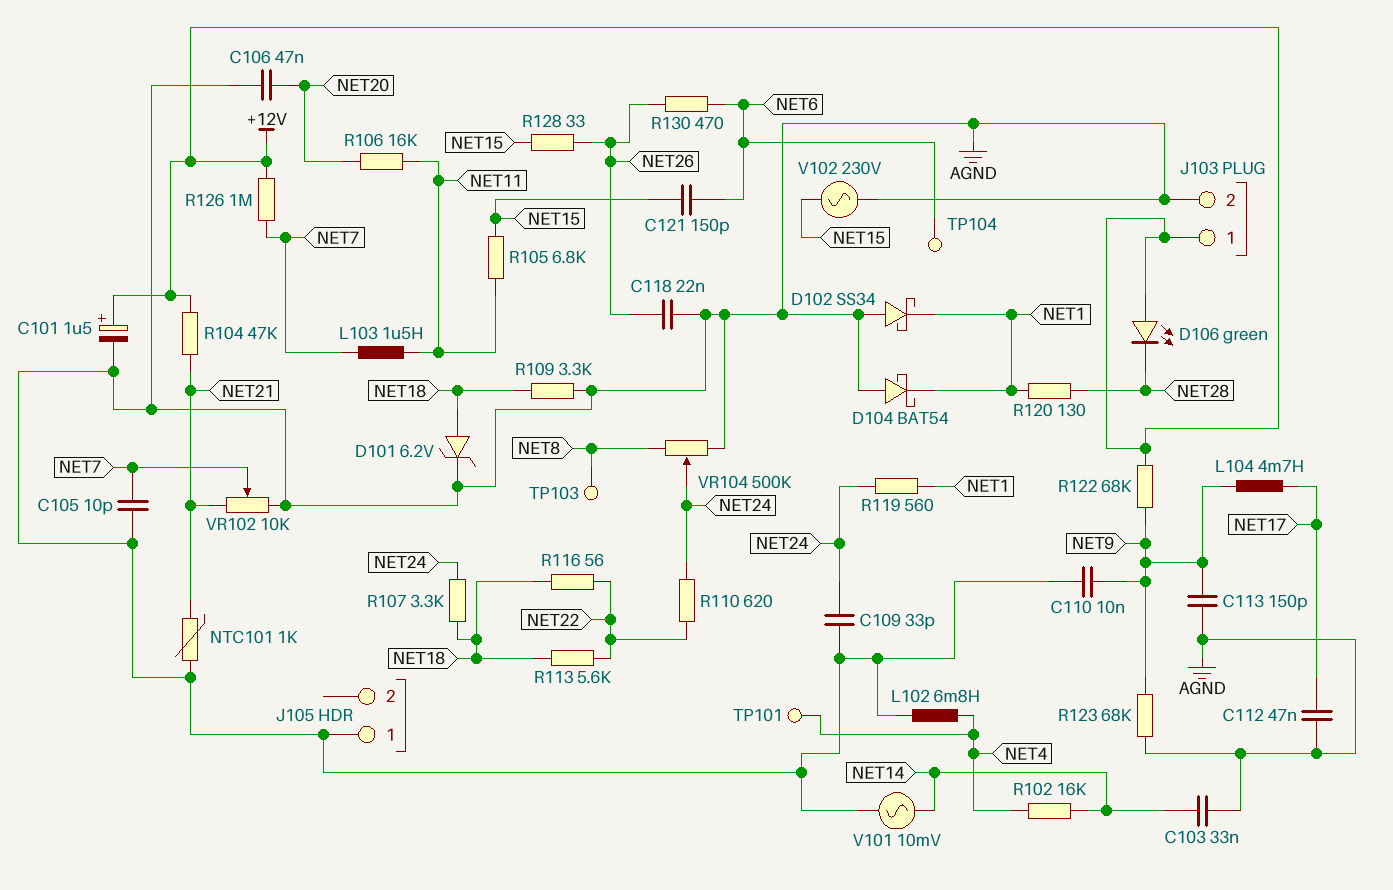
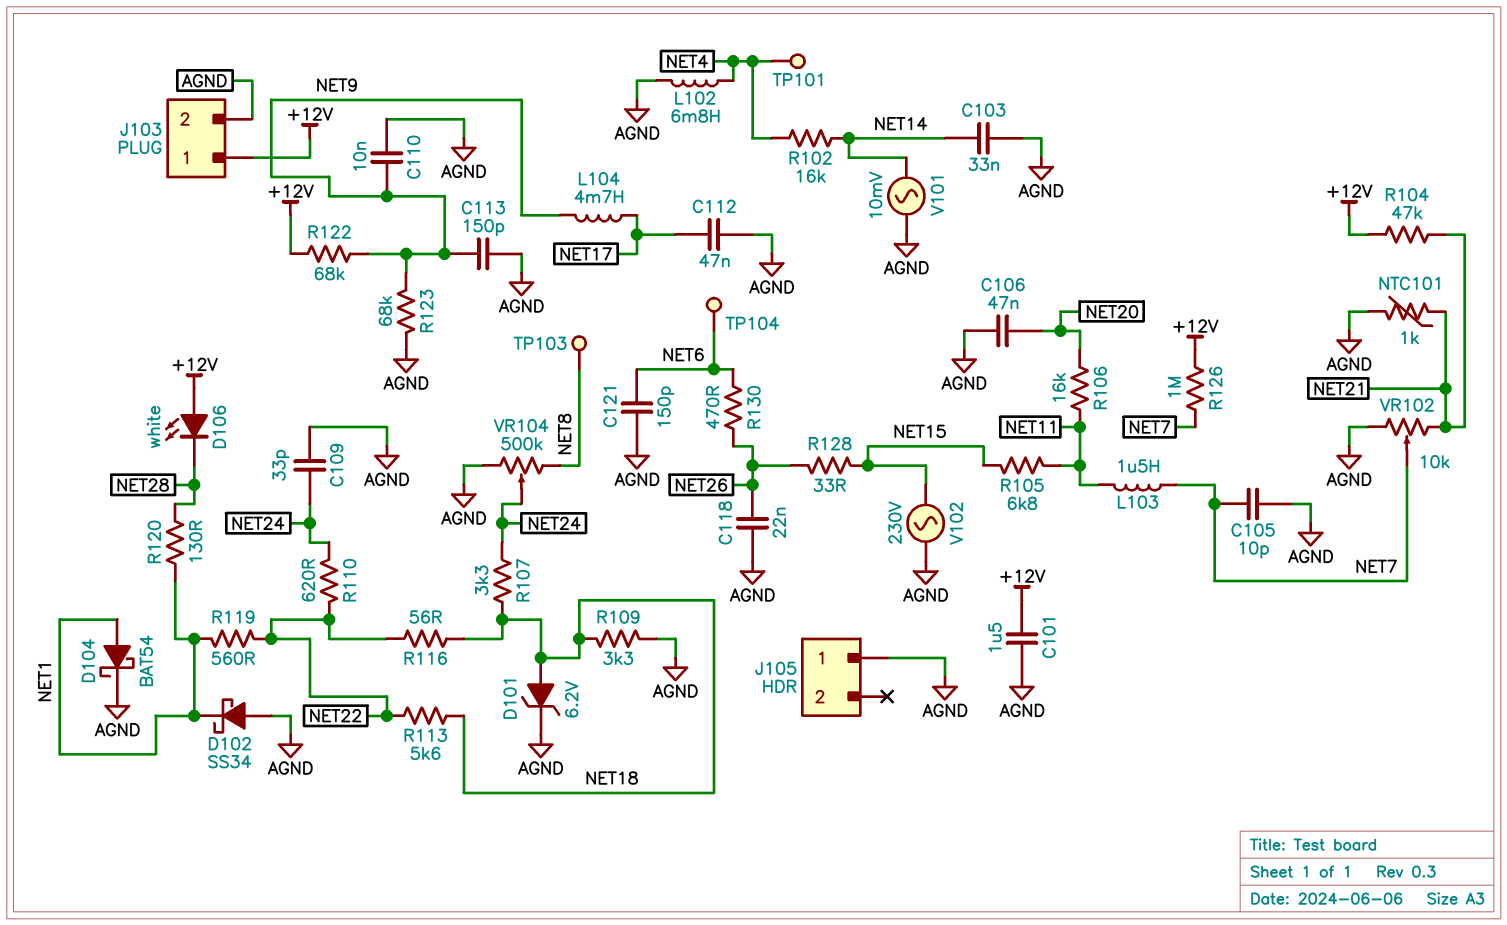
C101: 1.5uF (plus +12V, minus AGND) -> 1.5uF (+12V, AGND)
C121: 150pF (NET6, NET15) -> 150pF (AGND, NET6)
D104: schottky BAT54 (A AGND, K NET1) -> schottky BAT54 (A NET1, K AGND)
D106: LED green (A +12V, K NET28) -> LED white (A +12V, K NET28)
R119: 560 (NET1, NET24) -> 560 (NET1, NET22)

